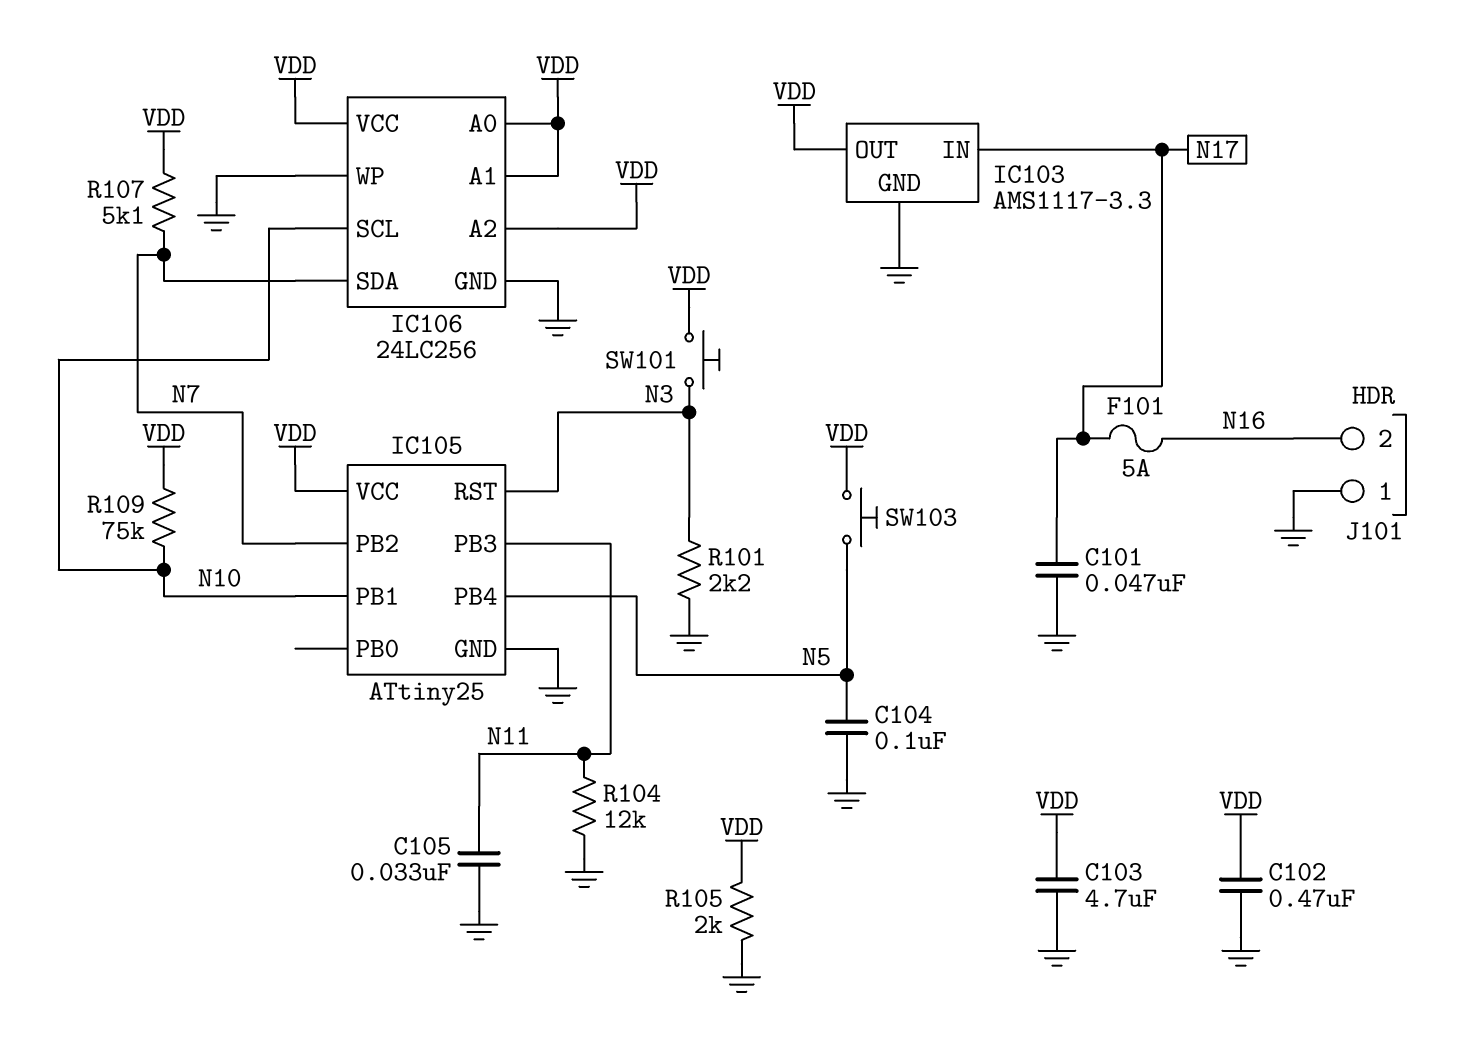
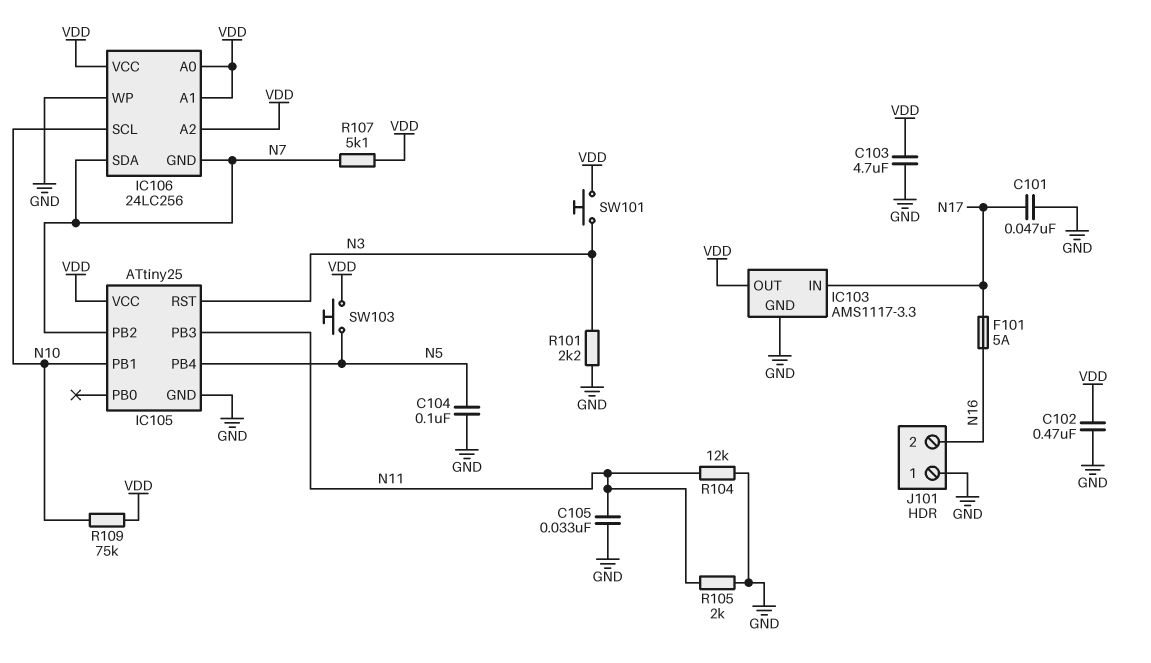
IC106 pin GND: GND -> N7
R105: 2k (GND, VDD) -> 2k (GND, N11)

